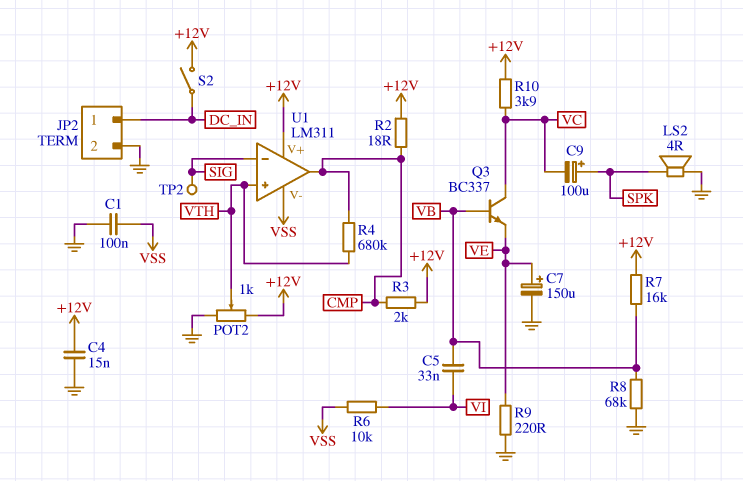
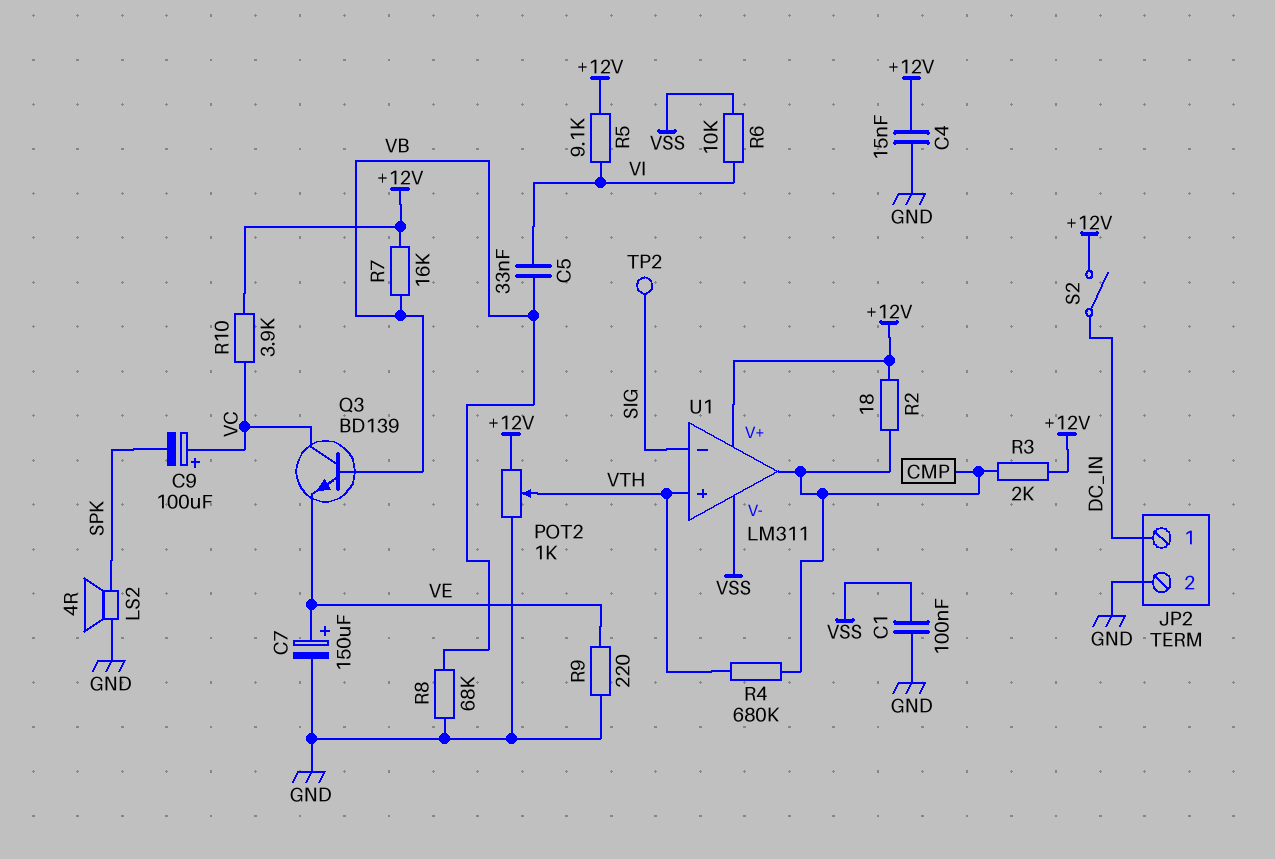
C9: 100uF (plus SPK, minus VC) -> 100uF (plus VC, minus SPK)
Q3: NPN BC337 (B VB, C VC, E VE) -> NPN BD139 (B VB, C VC, E VE)
R5: none -> 9.1k (+12V, VI)

